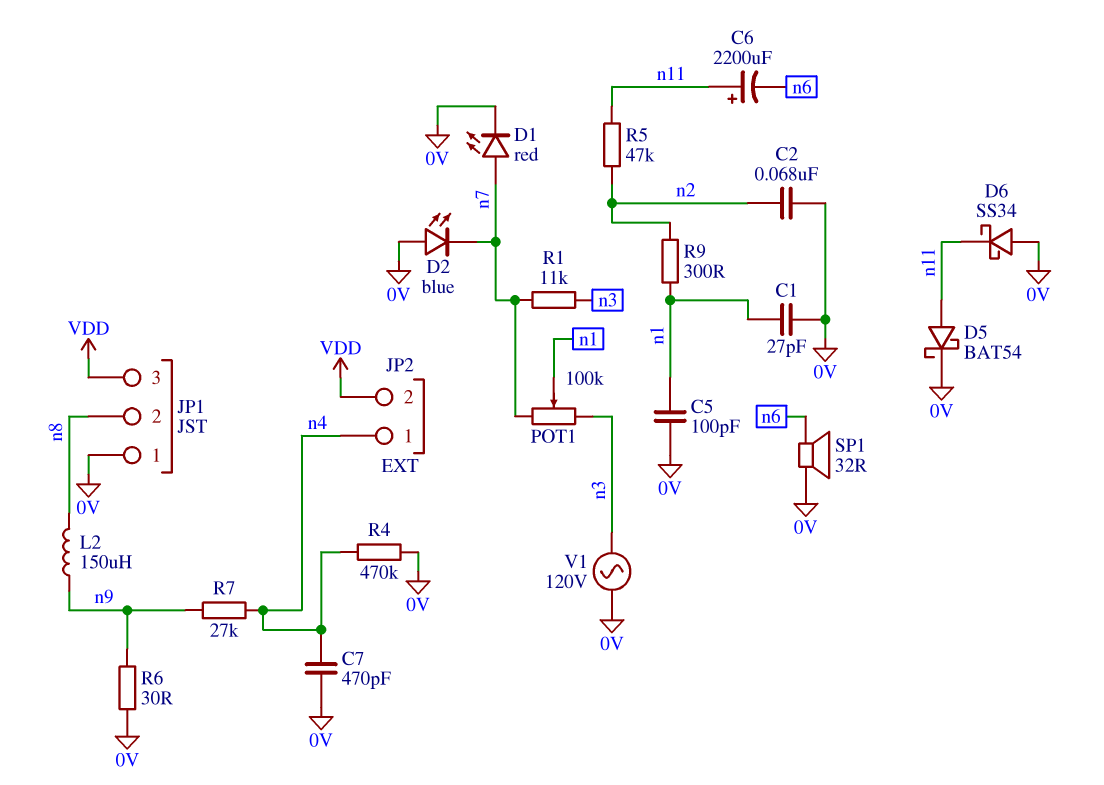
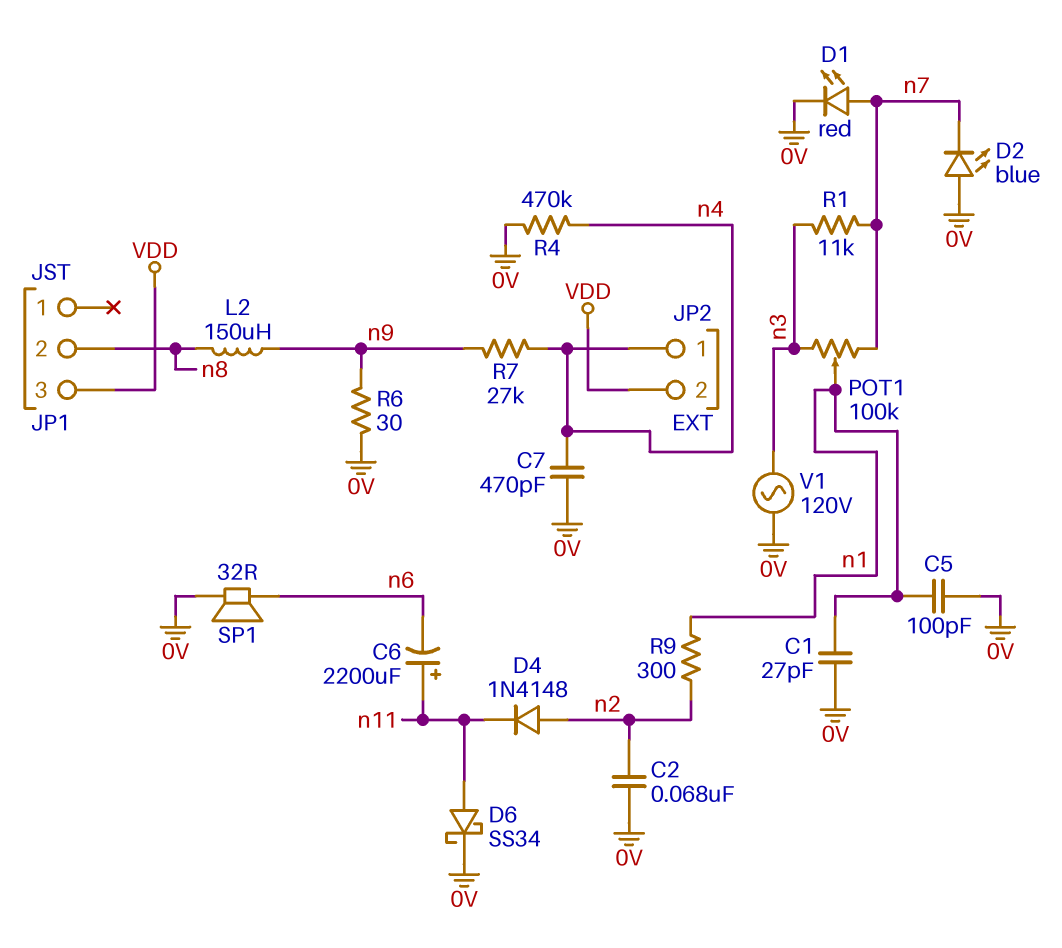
D4: none -> diode 1N4148 (A n2, K n11)
D5: schottky BAT54 (A n11, K 0V) -> none
D6: schottky SS34 (A 0V, K n11) -> schottky SS34 (A n11, K 0V)
JP1 pin 1: 0V -> none
R5: 47k (n2, n11) -> none

